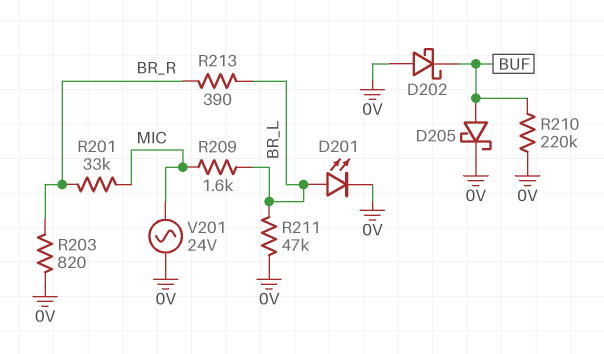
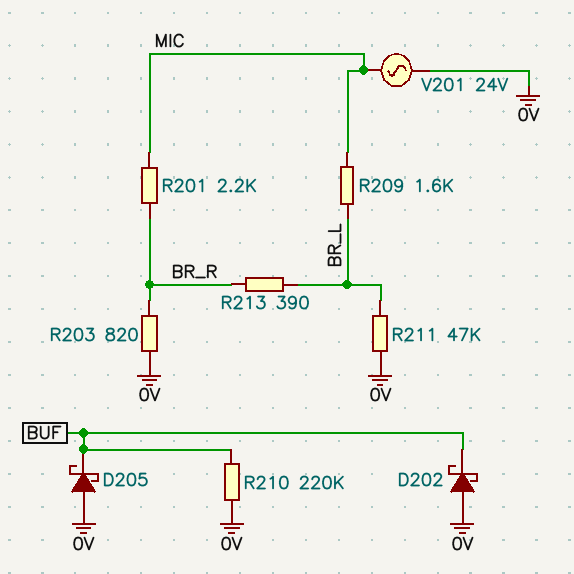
D201: LED (A BR_L, K 0V) -> none
D205: schottky (A BUF, K 0V) -> schottky (A 0V, K BUF)
R201: 33k (BR_R, MIC) -> 2.2k (BR_R, MIC)

